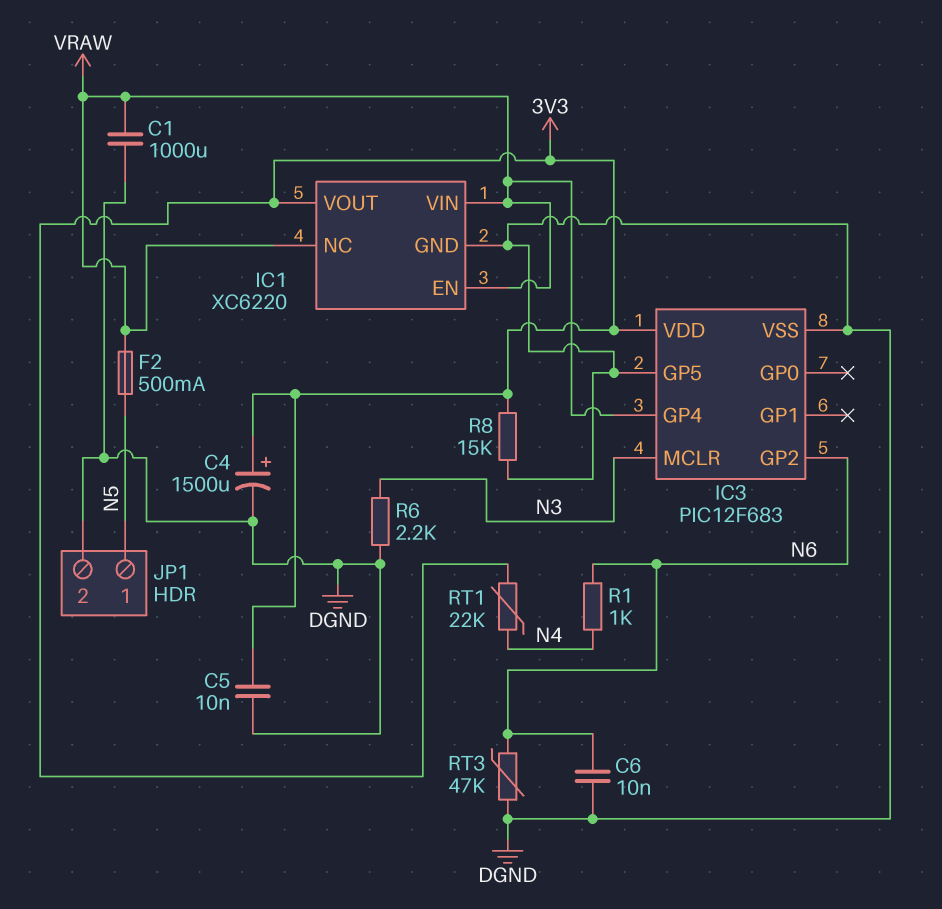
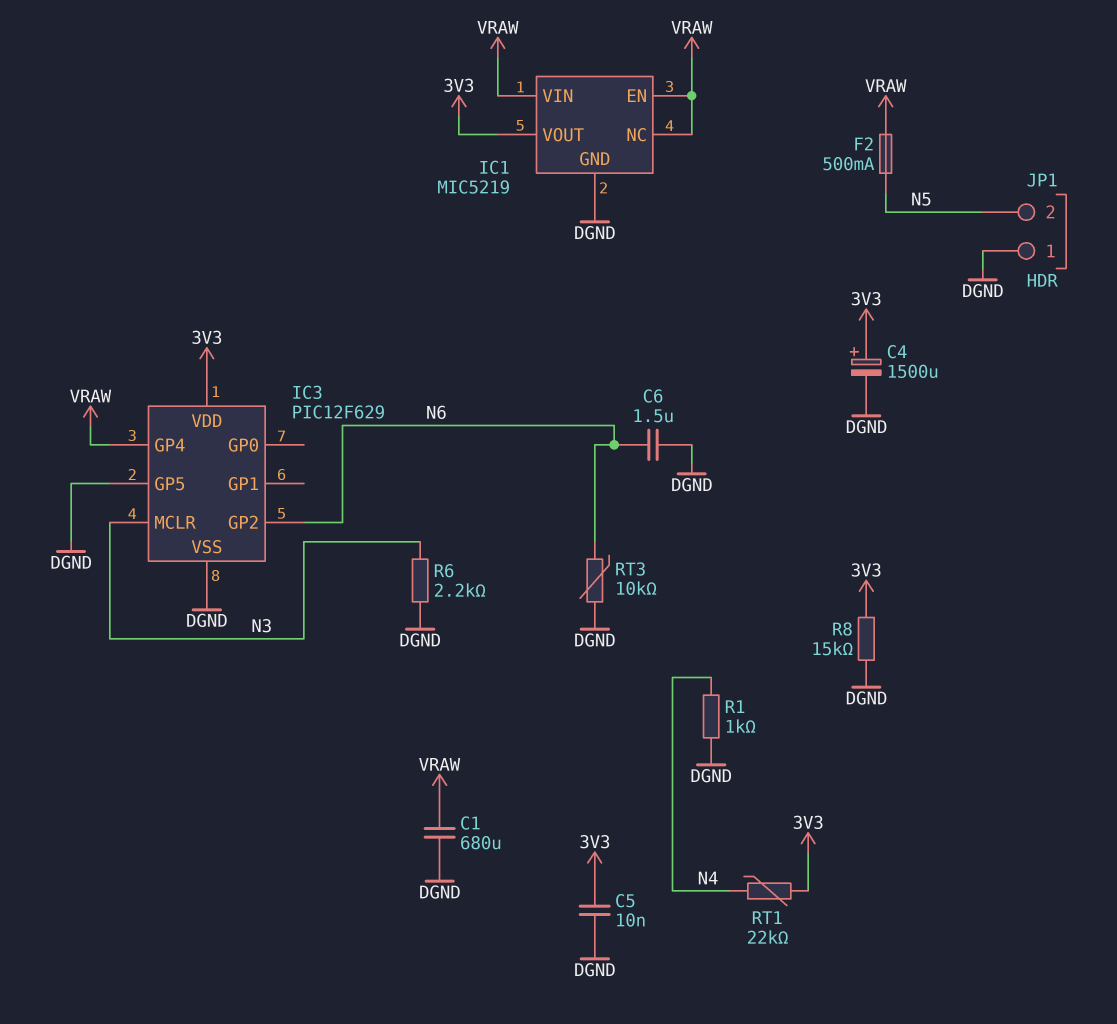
C1: 1000uF (DGND, VRAW) -> 680uF (DGND, VRAW)
C6: 10nF (DGND, N6) -> 1.5uF (DGND, N6)
IC1: XC6220 -> MIC5219
IC3: PIC12F683 -> PIC12F629
JP1 pin 1: N5 -> DGND
JP1 pin 2: DGND -> N5
R1: 1k (N4, N6) -> 1k (DGND, N4)
RT3: 47k (DGND, N6) -> 10k (DGND, N6)

